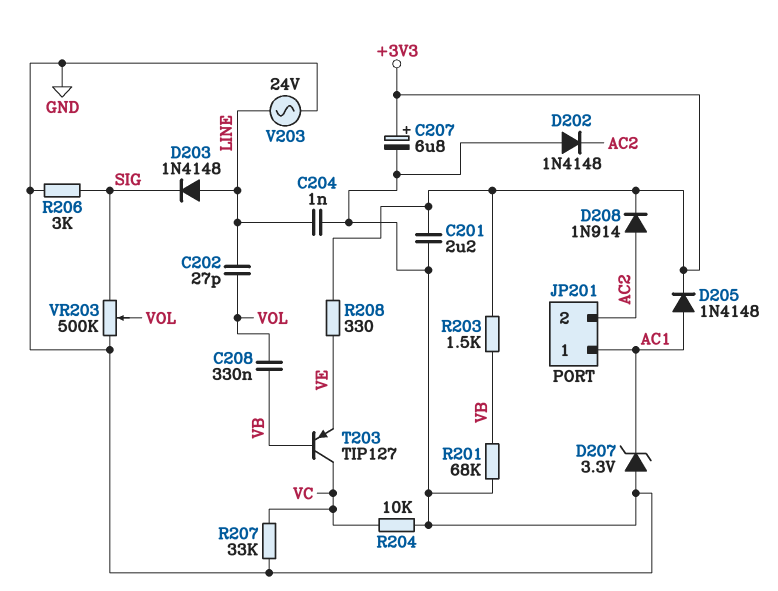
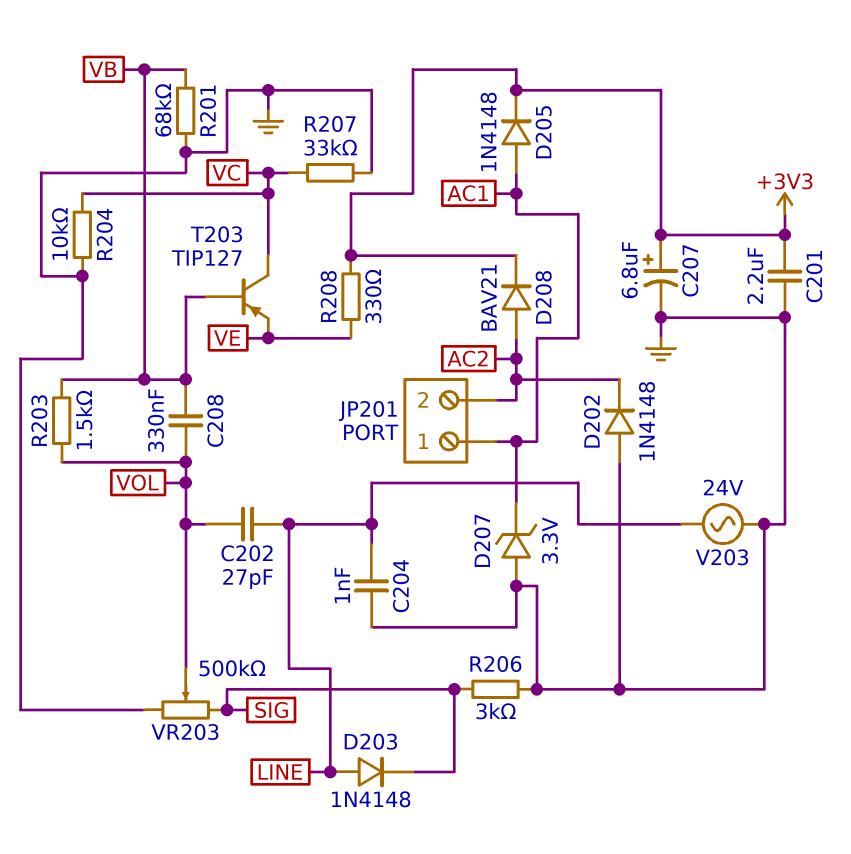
D208: diode 1N914 (A AC2, K +3V3) -> diode BAV21 (A AC2, K +3V3)
R203: 1.5k (+3V3, VB) -> 1.5k (VB, VOL)

